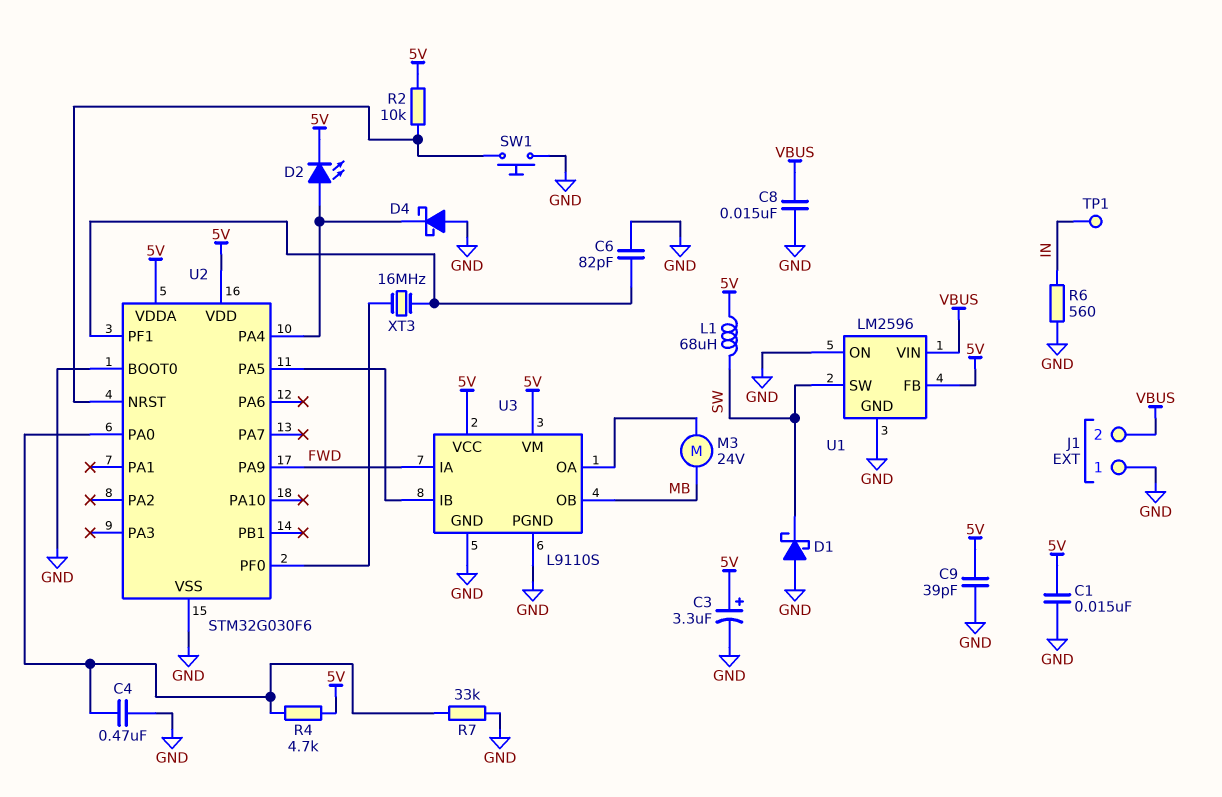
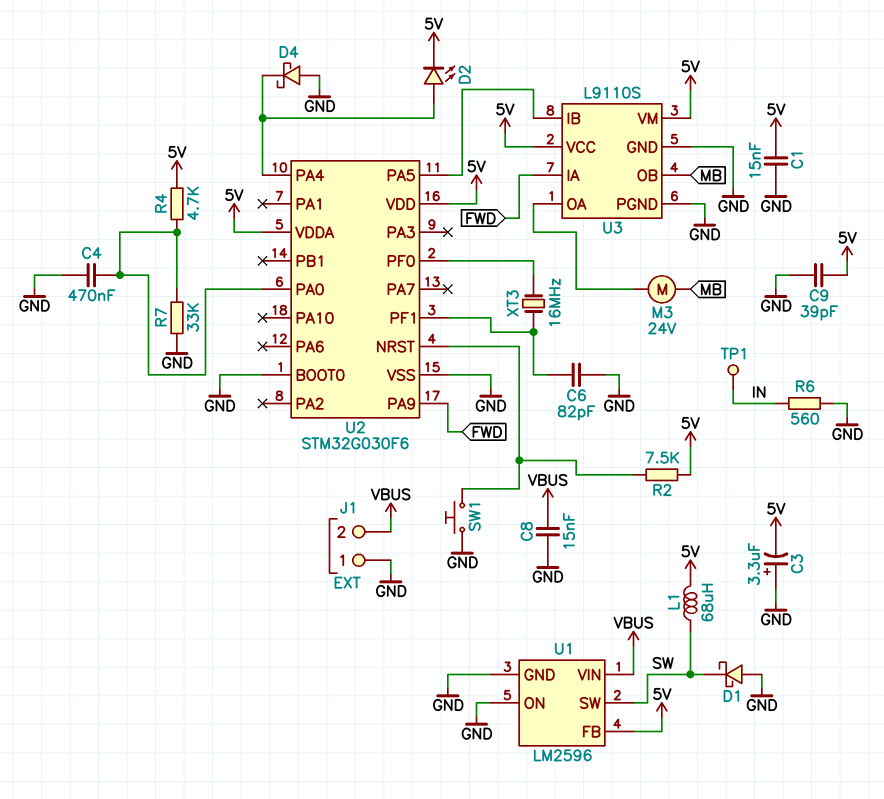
C3: 3.3uF (plus 5V, minus GND) -> 3.3uF (plus GND, minus 5V)
R2: 10k (5V, U2/NRST) -> 7.5k (5V, U2/NRST)

